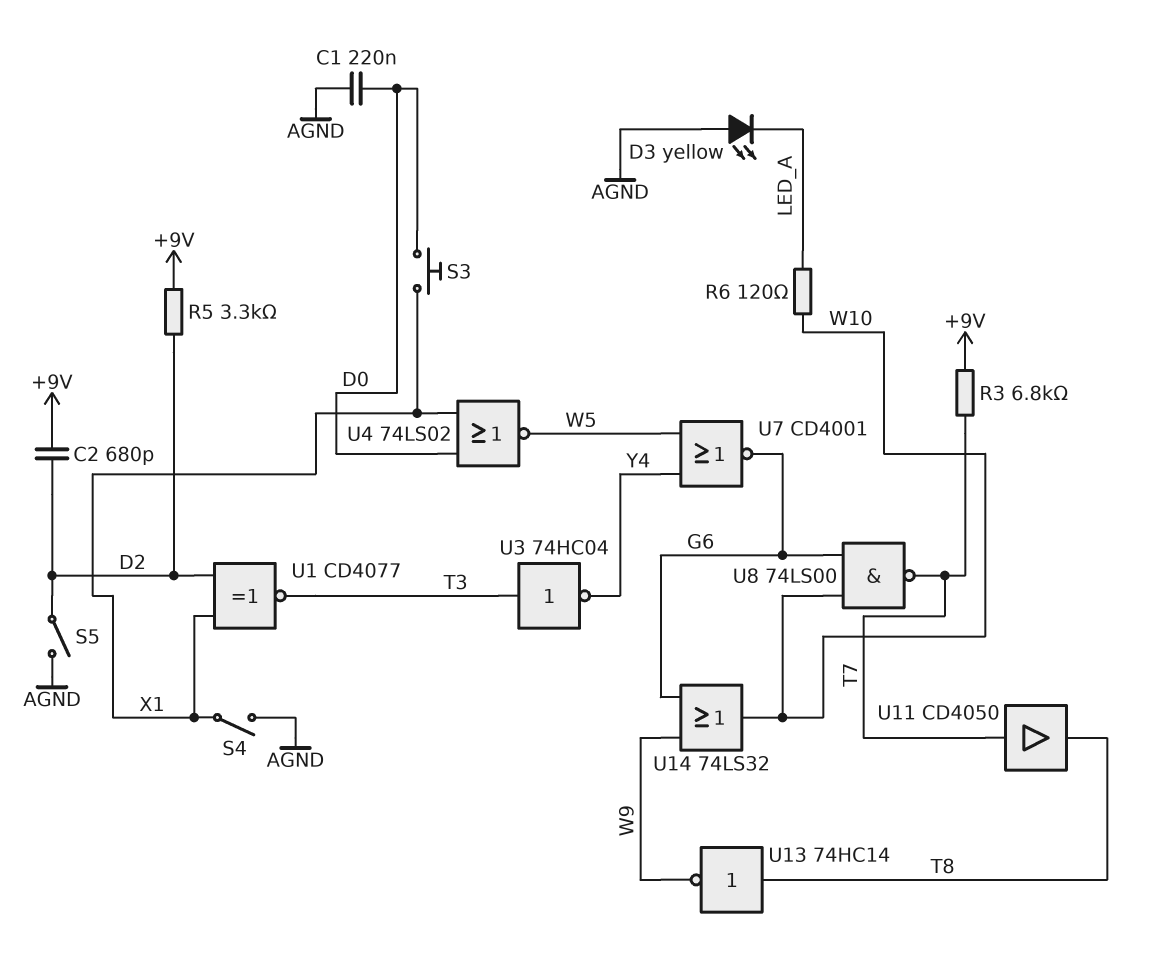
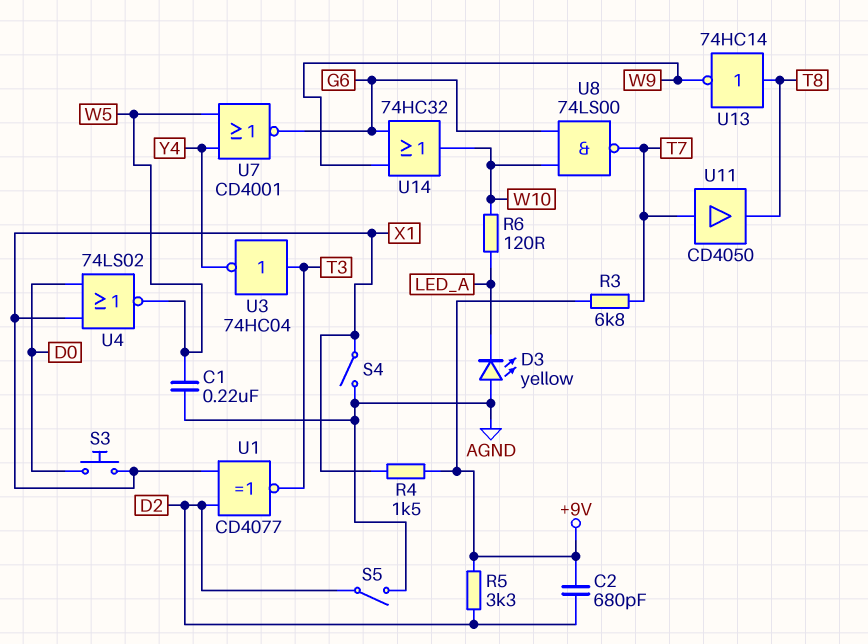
C1: 220nF (AGND, D0) -> 220nF (AGND, W5)
R4: none -> 1.5k (+9V, X1)
U14: OR 74LS32 (in G6, in W9, out W10) -> OR 74HC32 (in G6, in W9, out W10)

